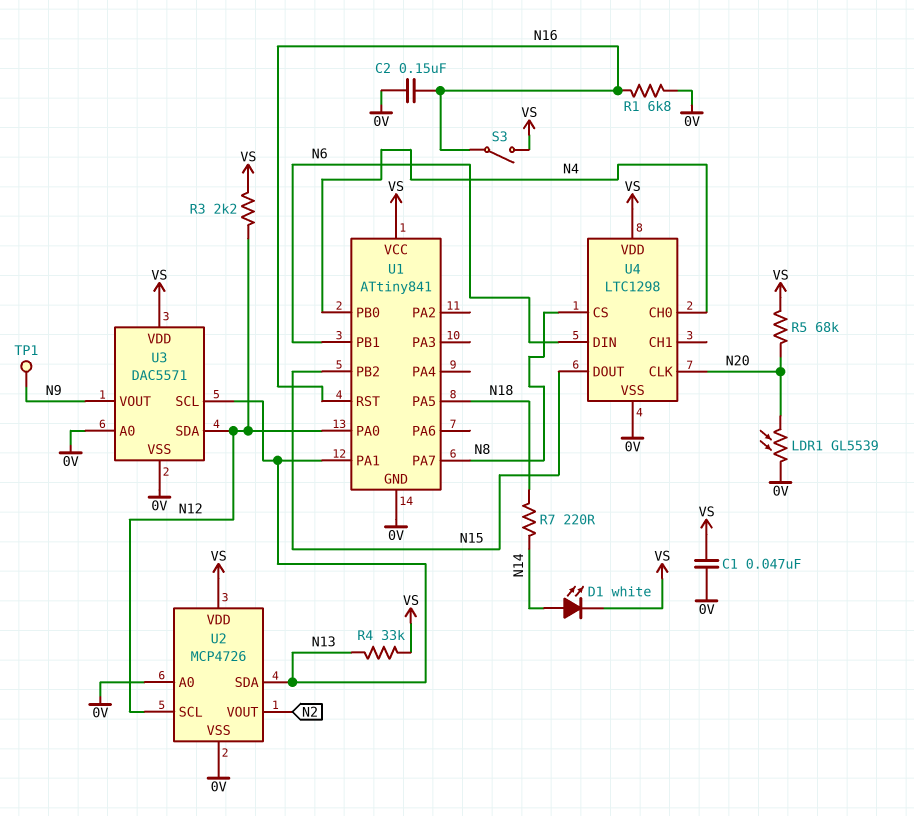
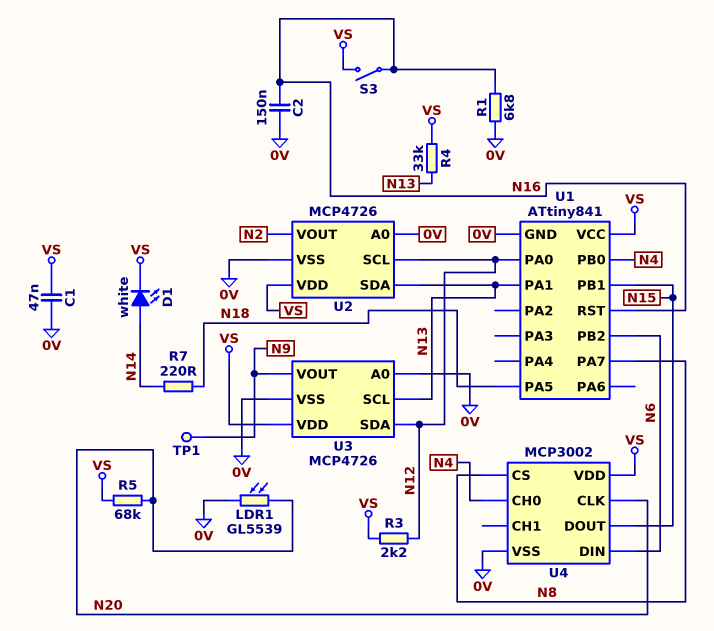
U1 pin PB1: N6 -> N15
U1 pin PB2: N15 -> N6
U3: DAC5571 -> MCP4726
U4: LTC1298 -> MCP3002

